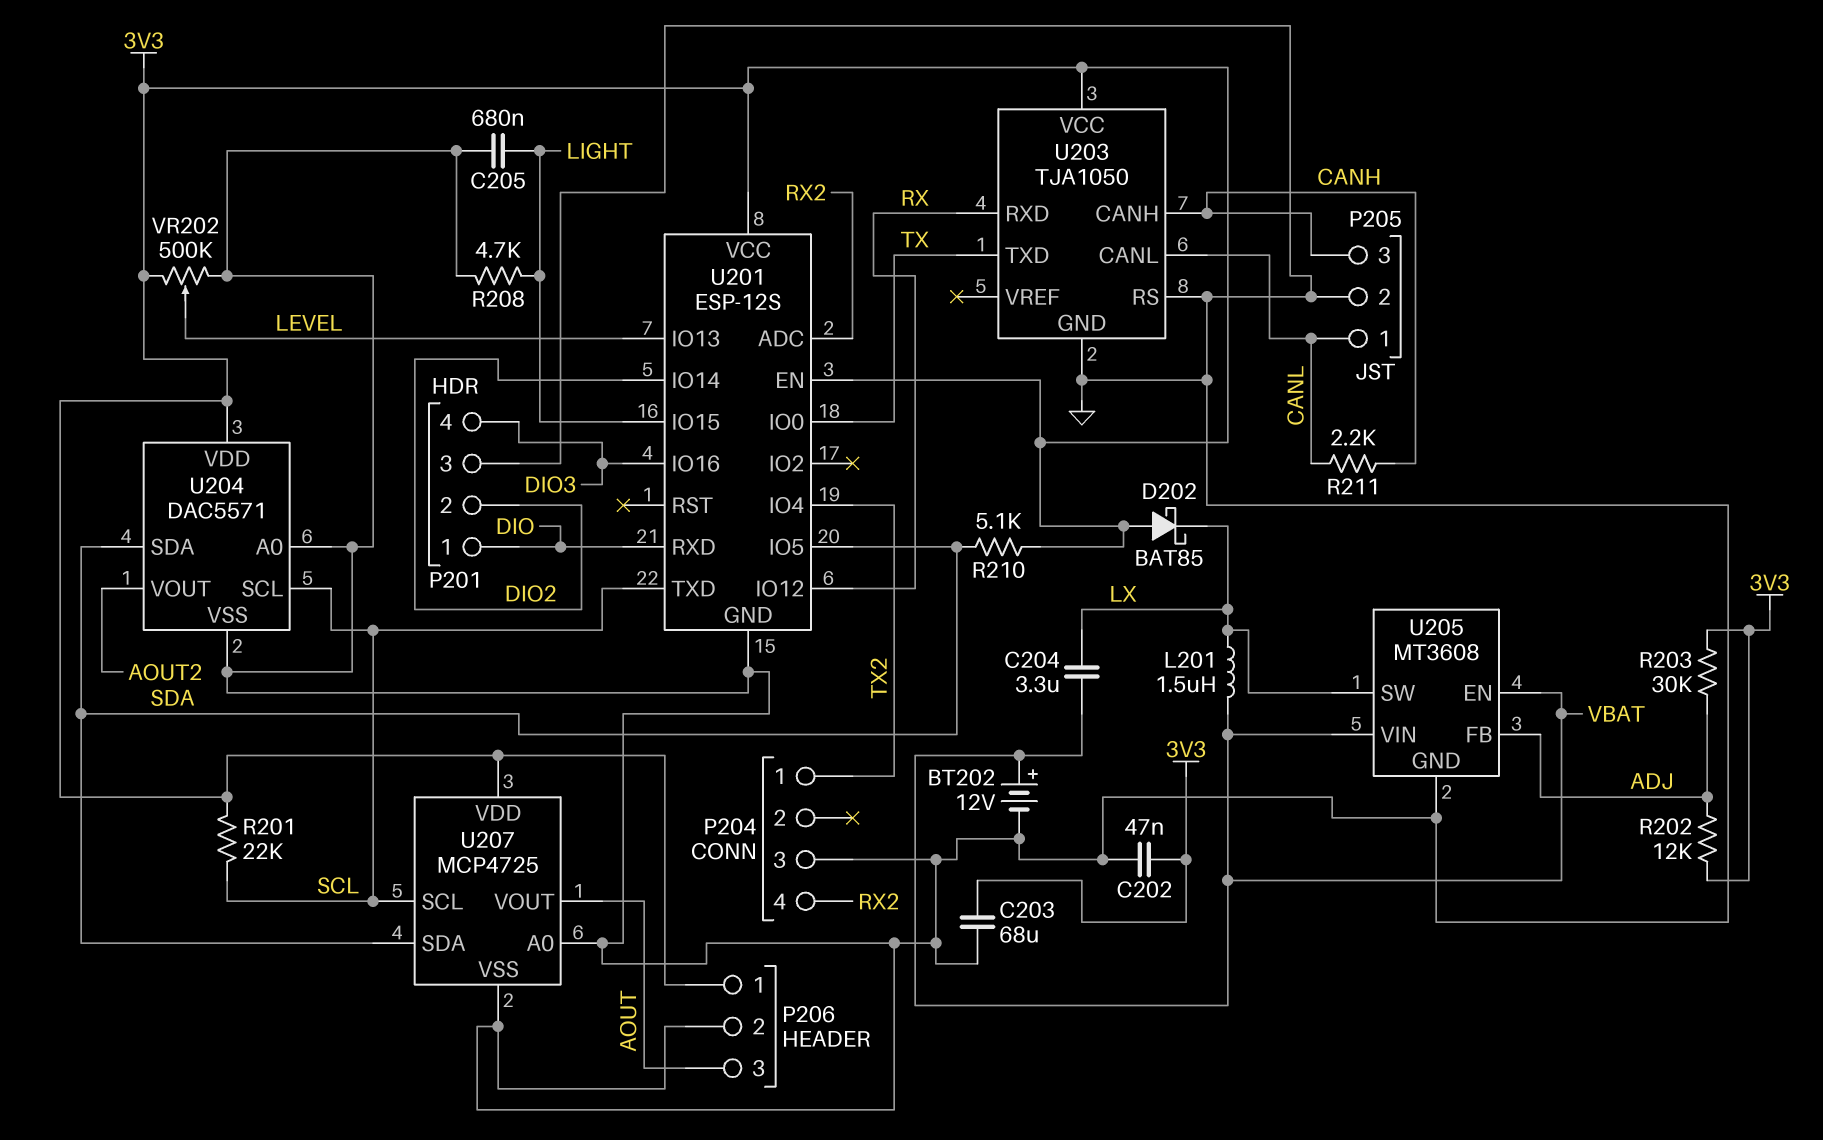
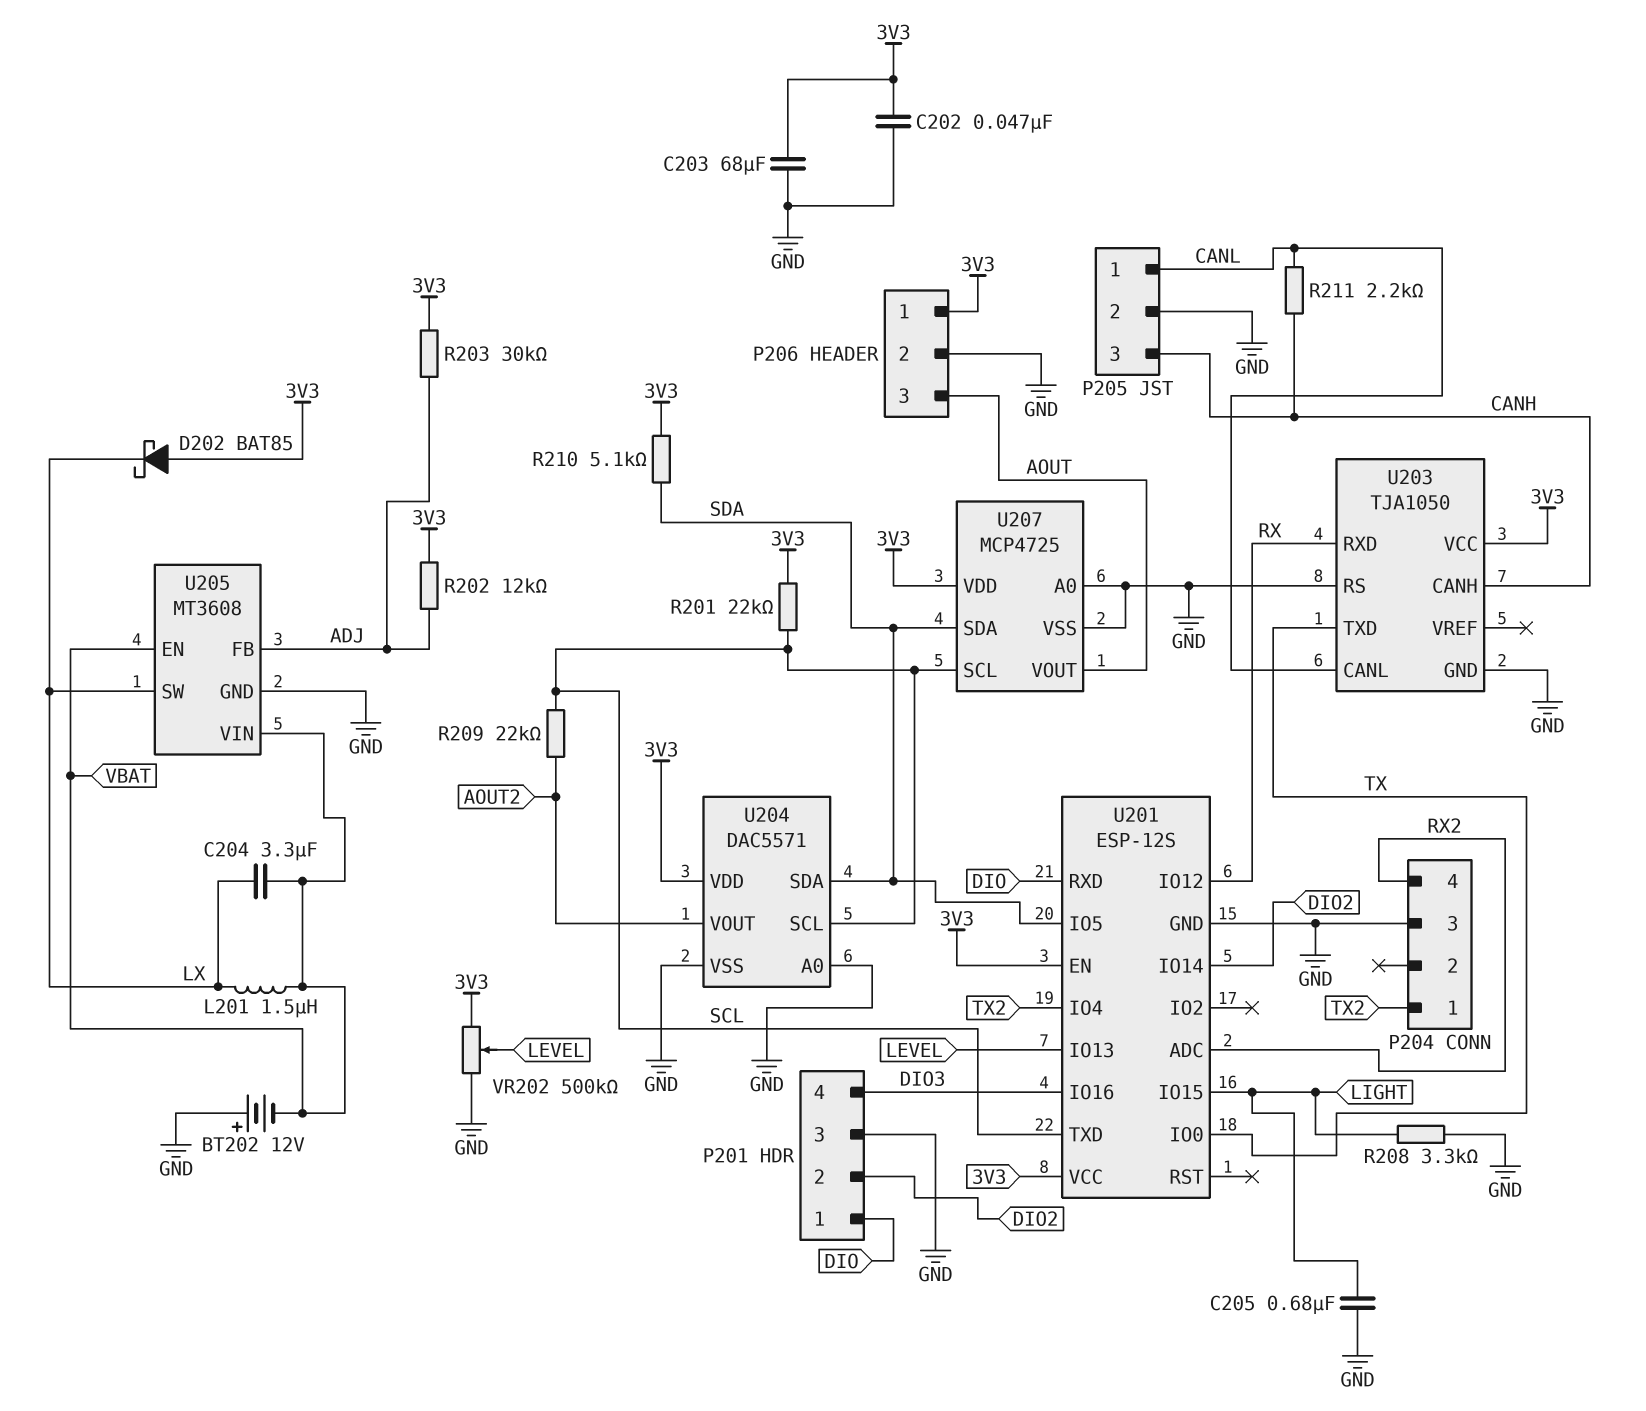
BT202: 12V (plus VBAT, minus GND) -> 12V (plus GND, minus VBAT)
R208: 4.7k (GND, LIGHT) -> 3.3k (GND, LIGHT)
R209: none -> 22k (AOUT2, SCL)

